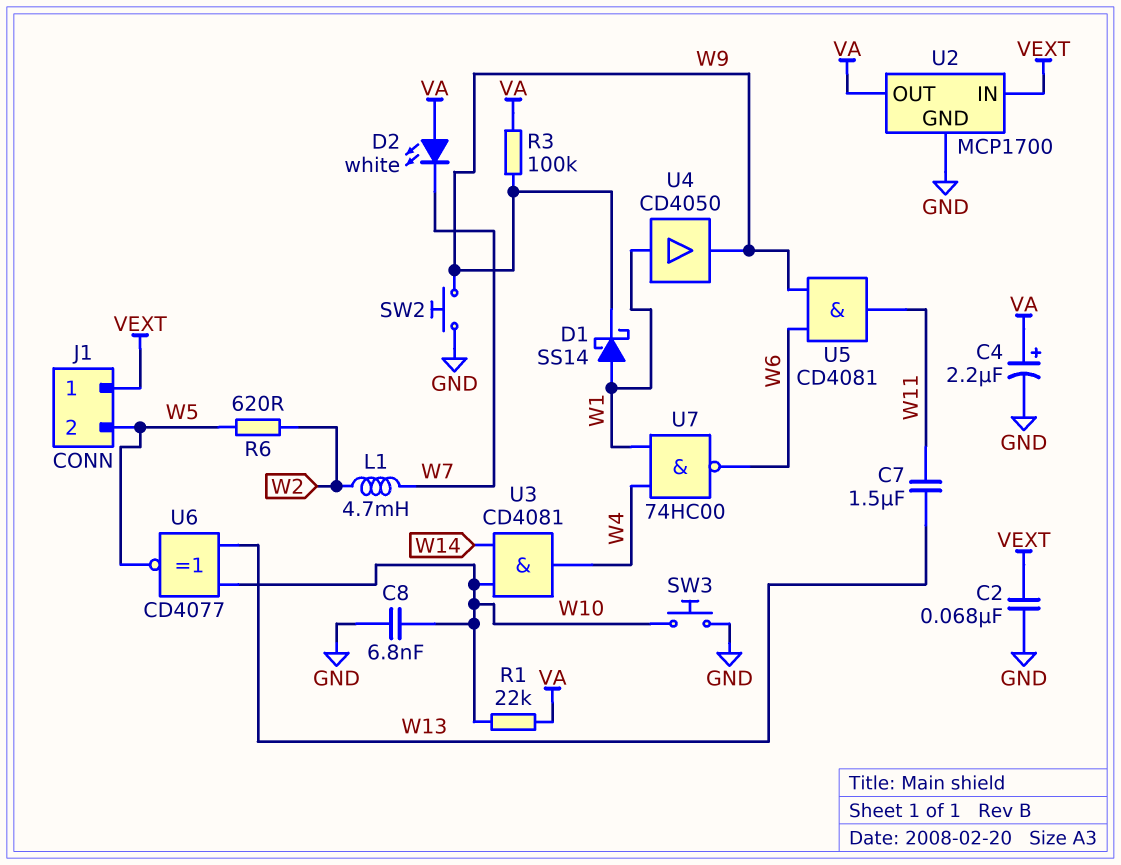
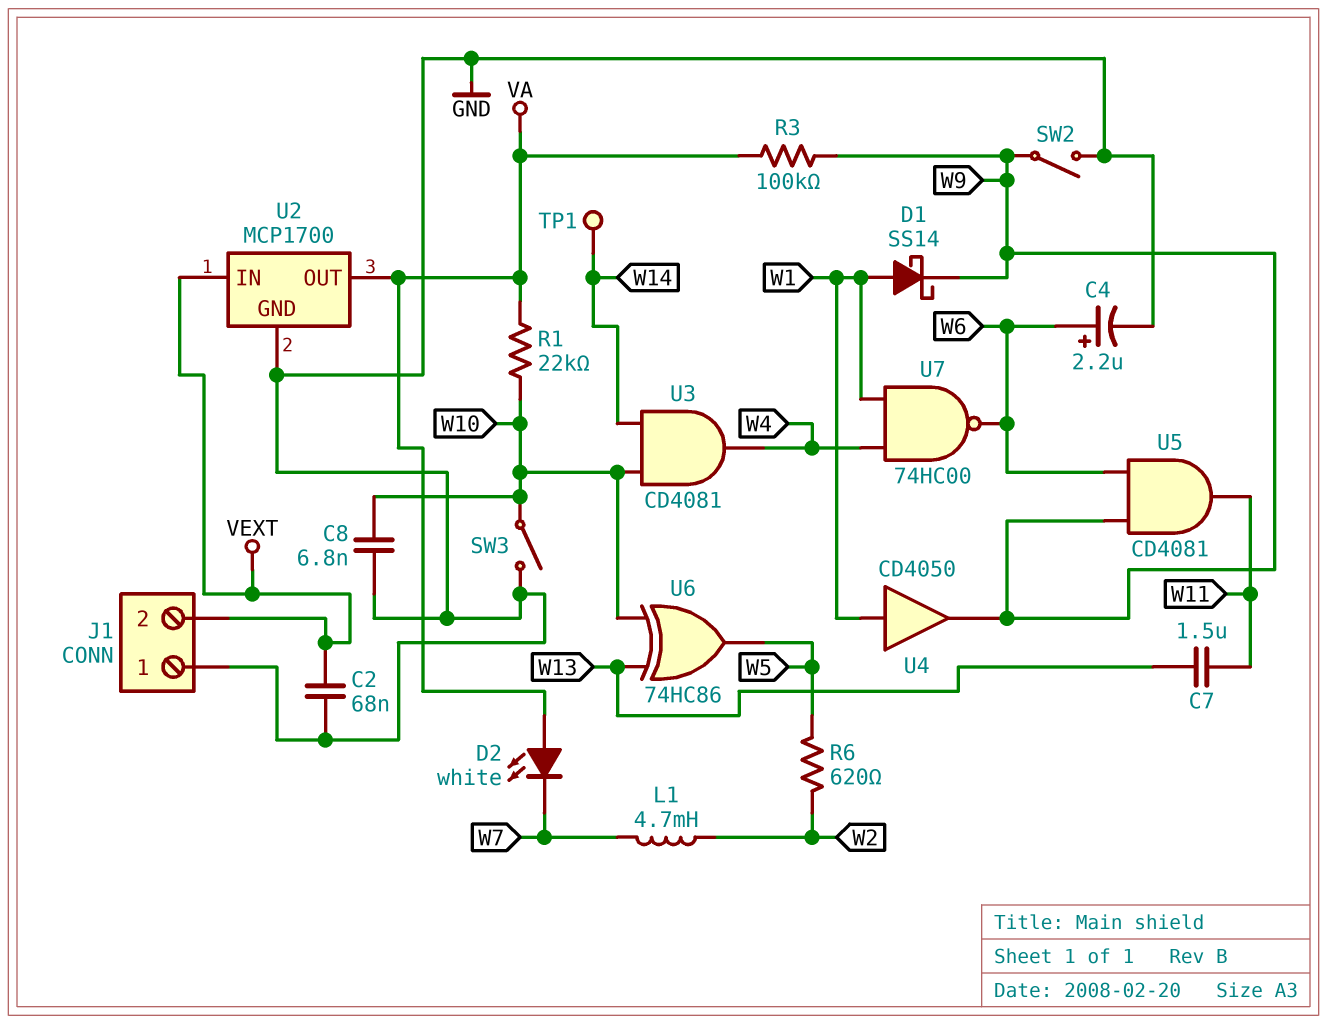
C4: 2.2uF (plus VA, minus GND) -> 2.2uF (plus W6, minus GND)
J1 pin 1: VEXT -> GND
J1 pin 2: W5 -> VEXT
SW2: button (GND, W9) -> switch (GND, W9)
SW3: button (GND, W10) -> switch (GND, W10)
TP1: none -> test point (W14)
U6: XNOR CD4077 (in W10, in W13, out W5) -> XOR 74HC86 (in W10, in W13, out W5)

